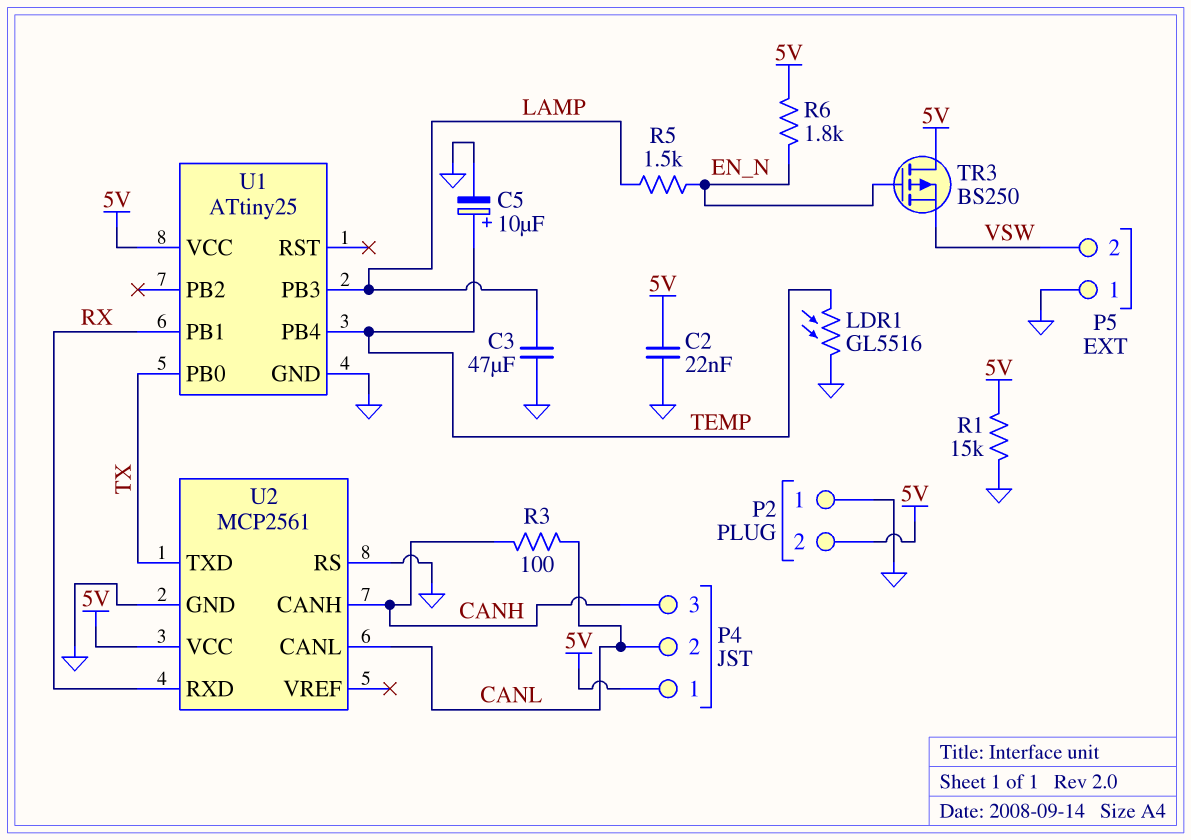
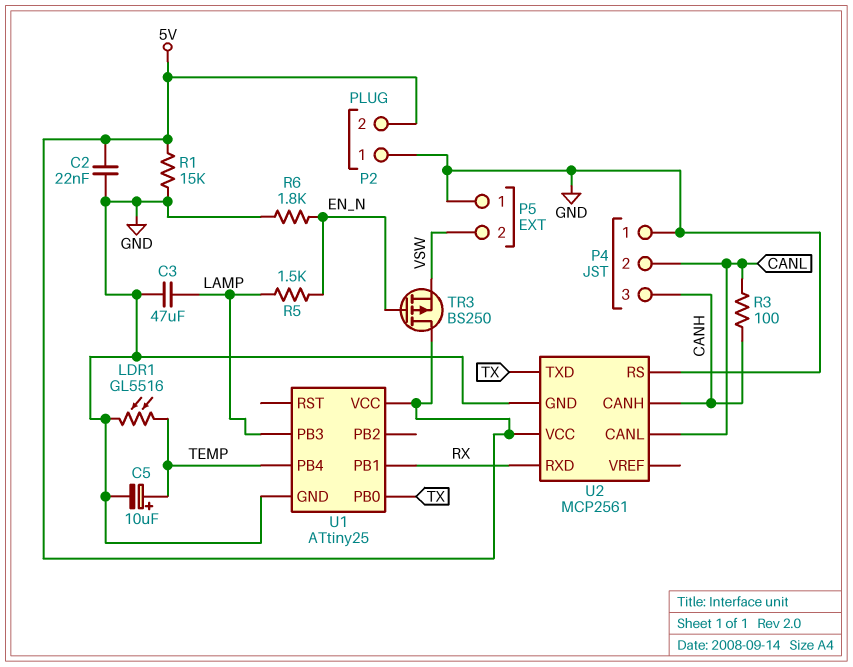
P4 pin 1: 5V -> GND
R6: 1.8k (5V, EN_N) -> 1.8k (EN_N, GND)

